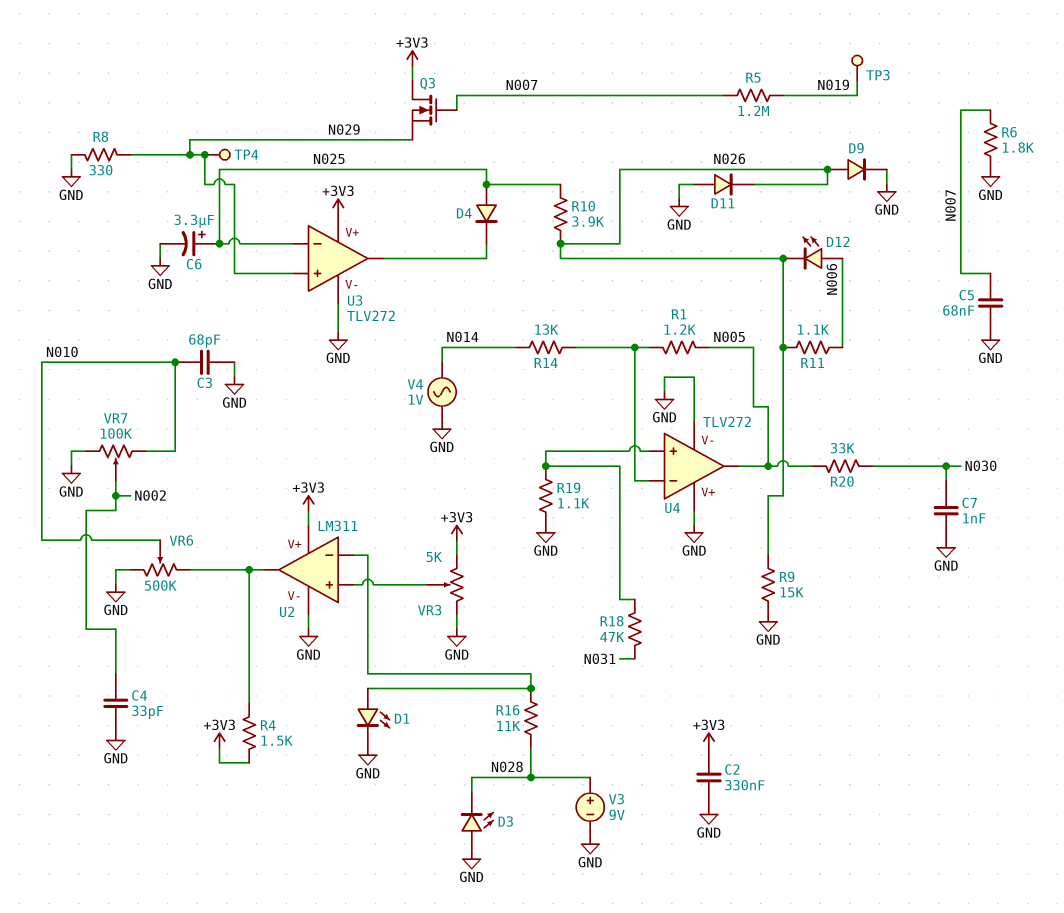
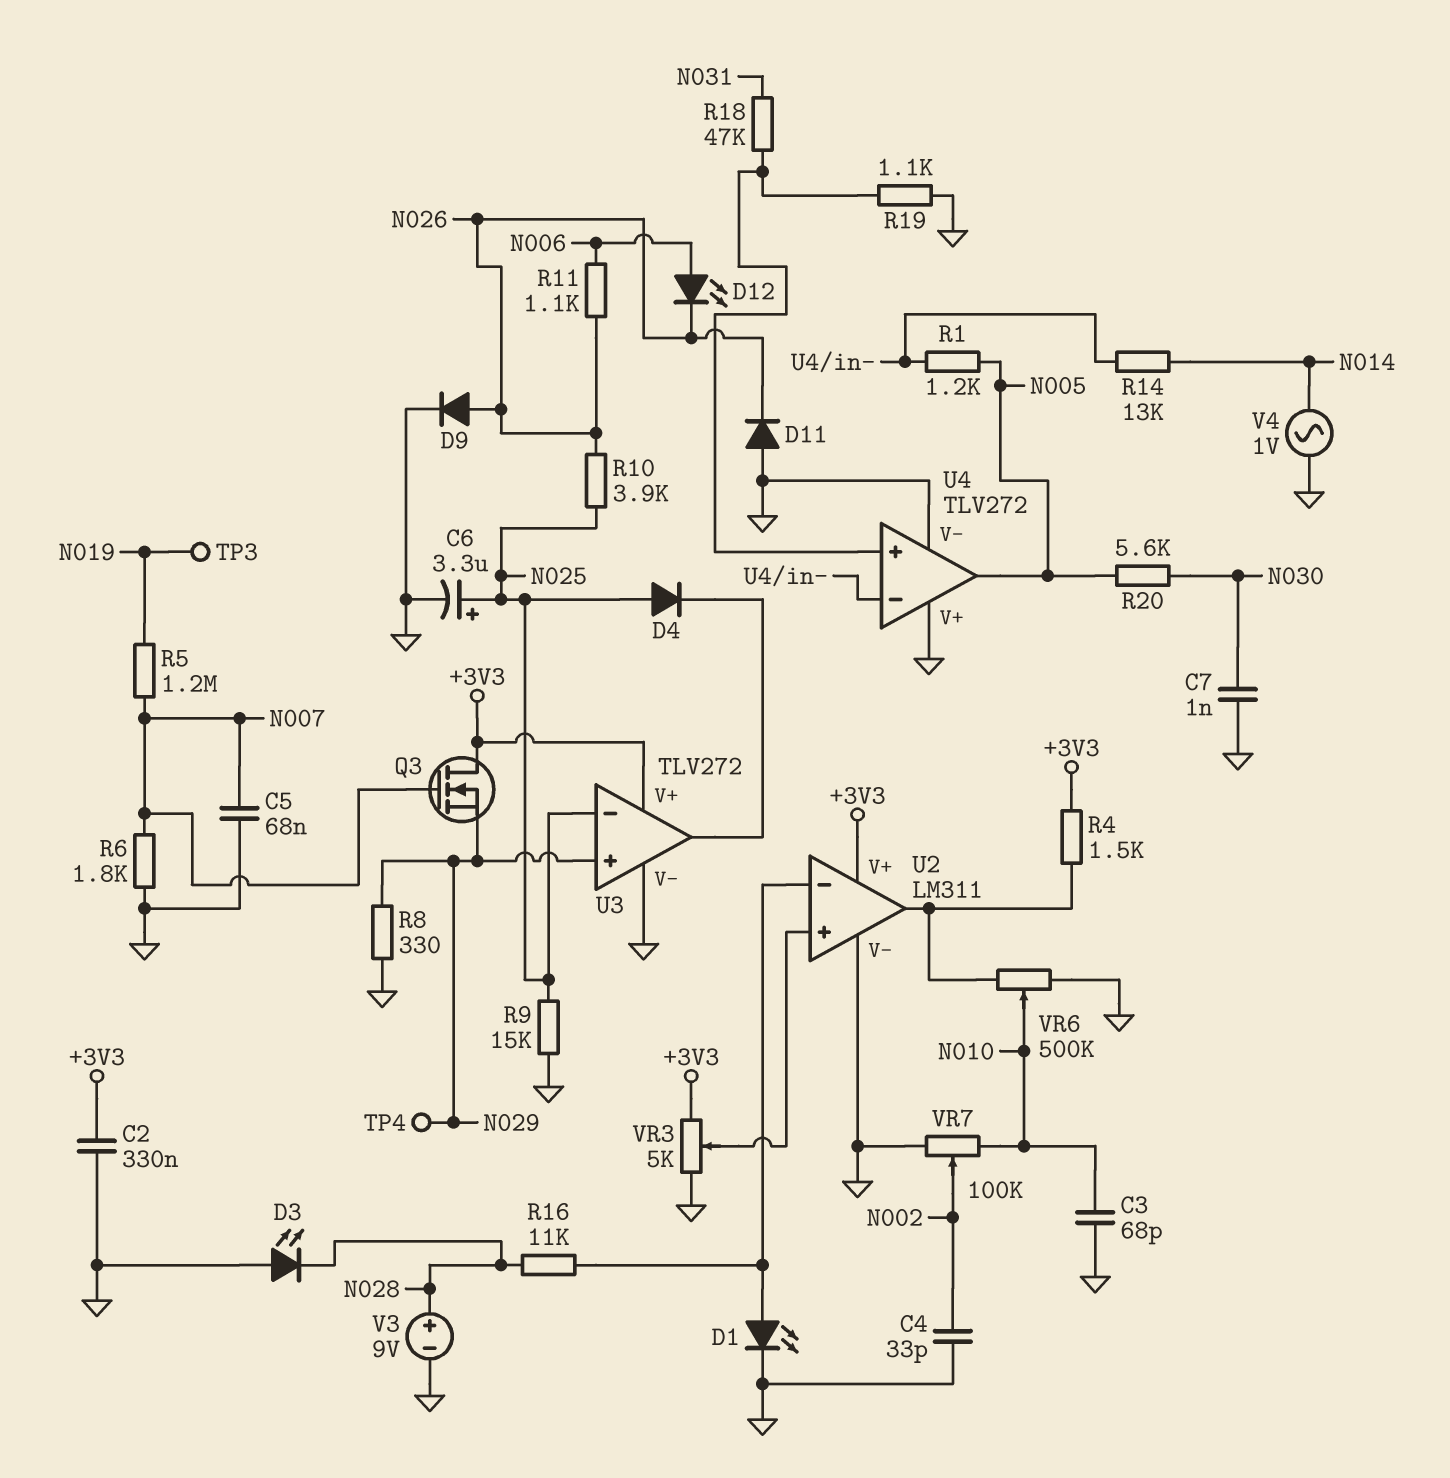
R9: 15k (GND, N026) -> 15k (GND, N025)
R20: 33k (N005, N030) -> 5.6k (N005, N030)

